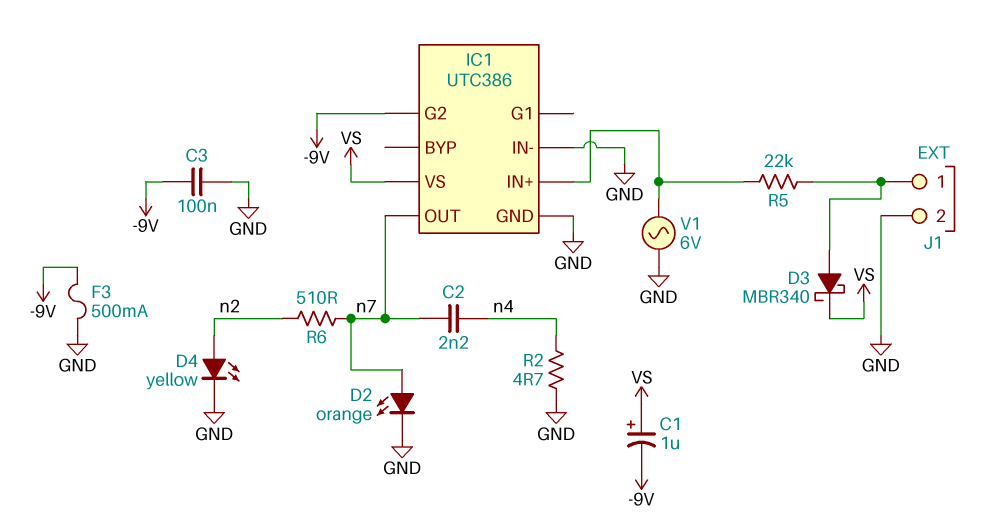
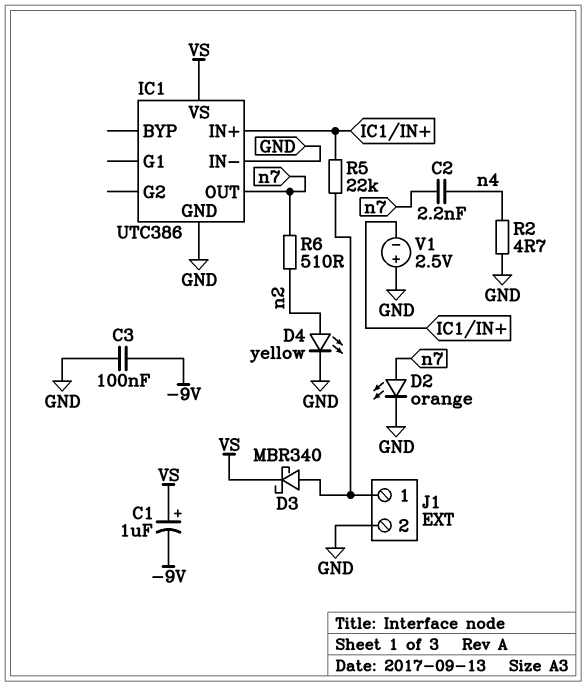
F3: 500mA (-9V, GND) -> none
IC1 pin G2: -9V -> none
V1: AC 6V (GND, IC1/IN+) -> 2.5V (plus GND, minus IC1/IN+)

